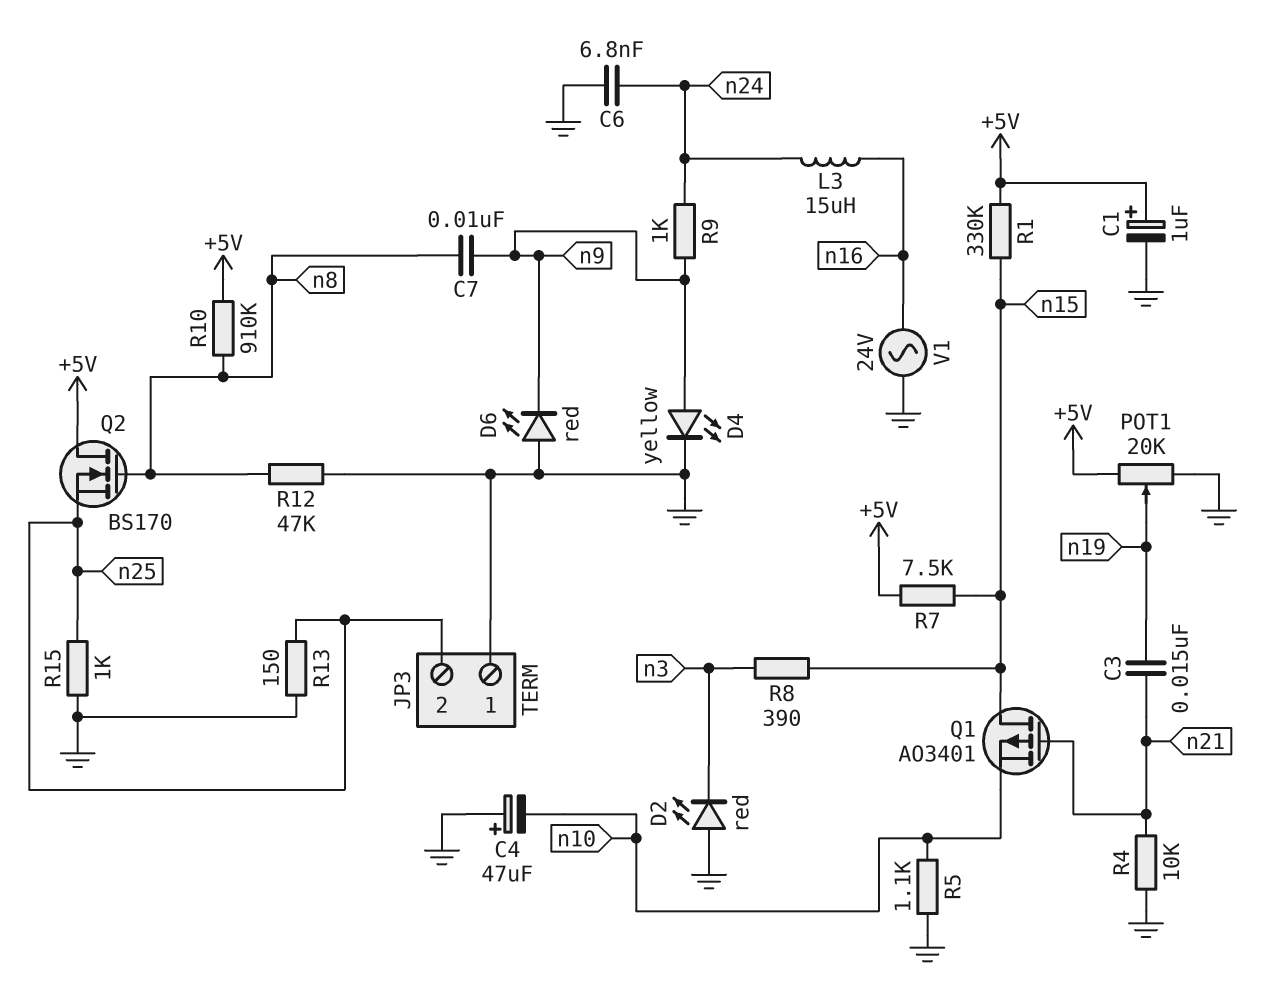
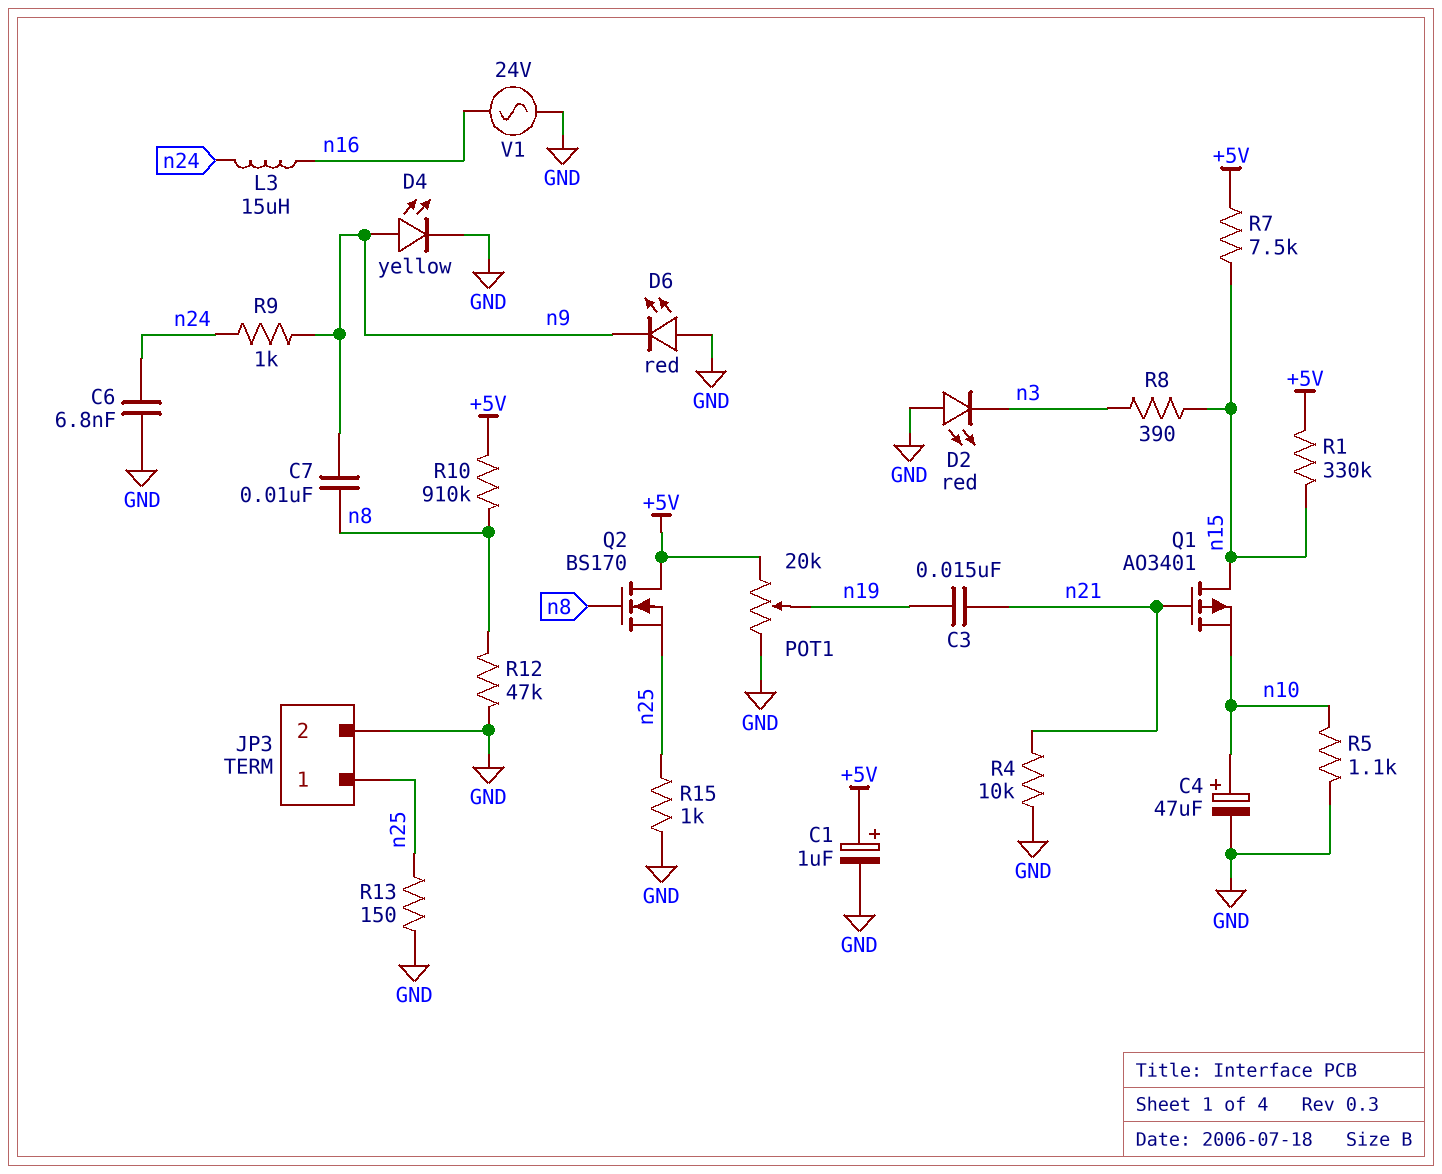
C4: 47uF (plus GND, minus n10) -> 47uF (plus n10, minus GND)
JP3 pin 1: GND -> n25
JP3 pin 2: n25 -> GND

